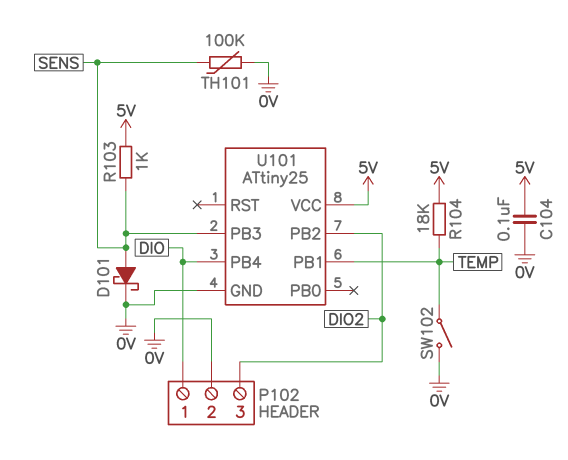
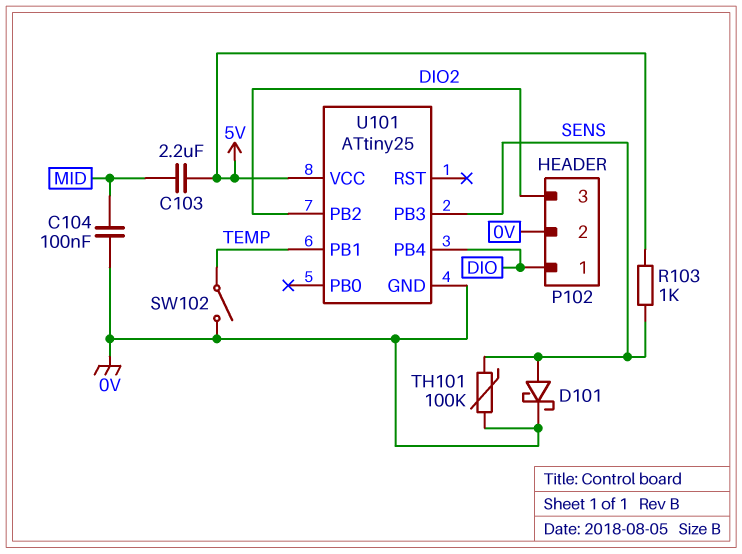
C103: none -> 2.2uF (5V, MID)
C104: 100nF (0V, 5V) -> 100nF (0V, MID)
R104: 18k (5V, TEMP) -> none

